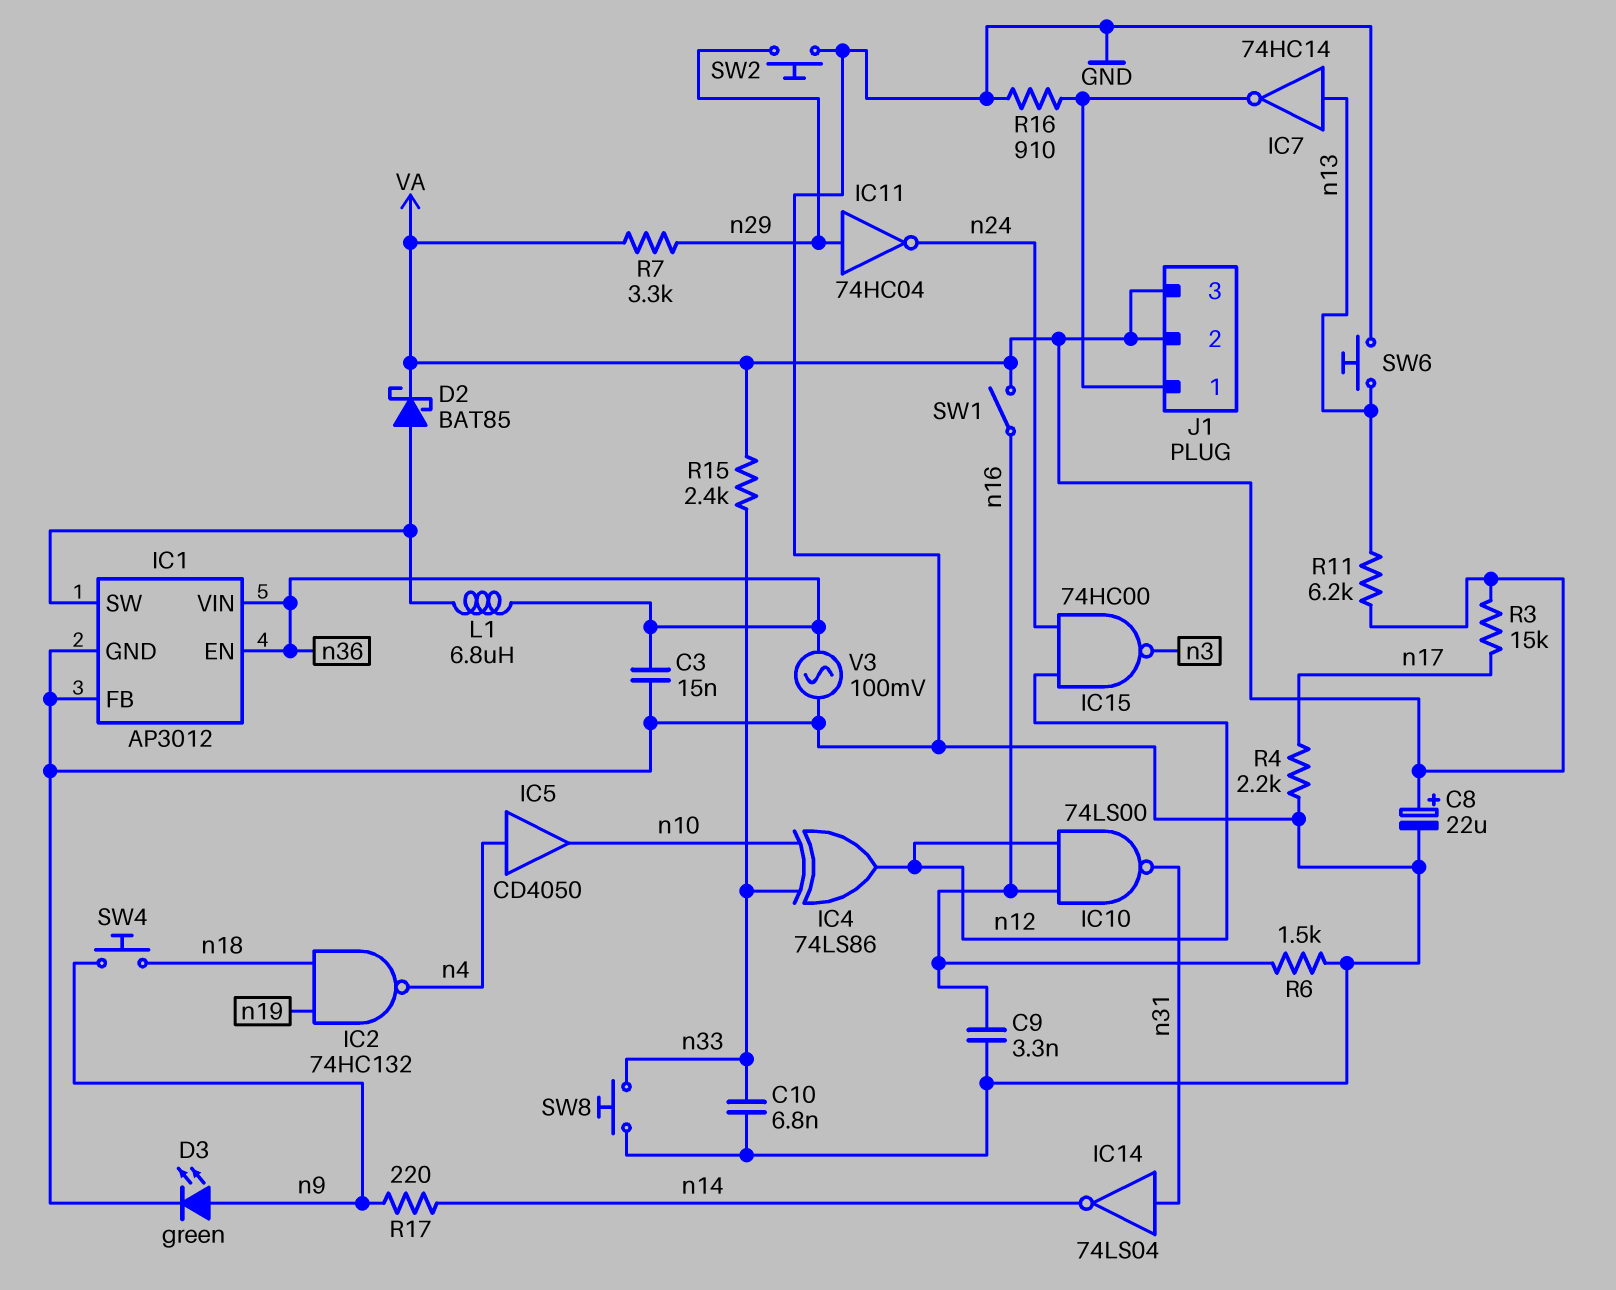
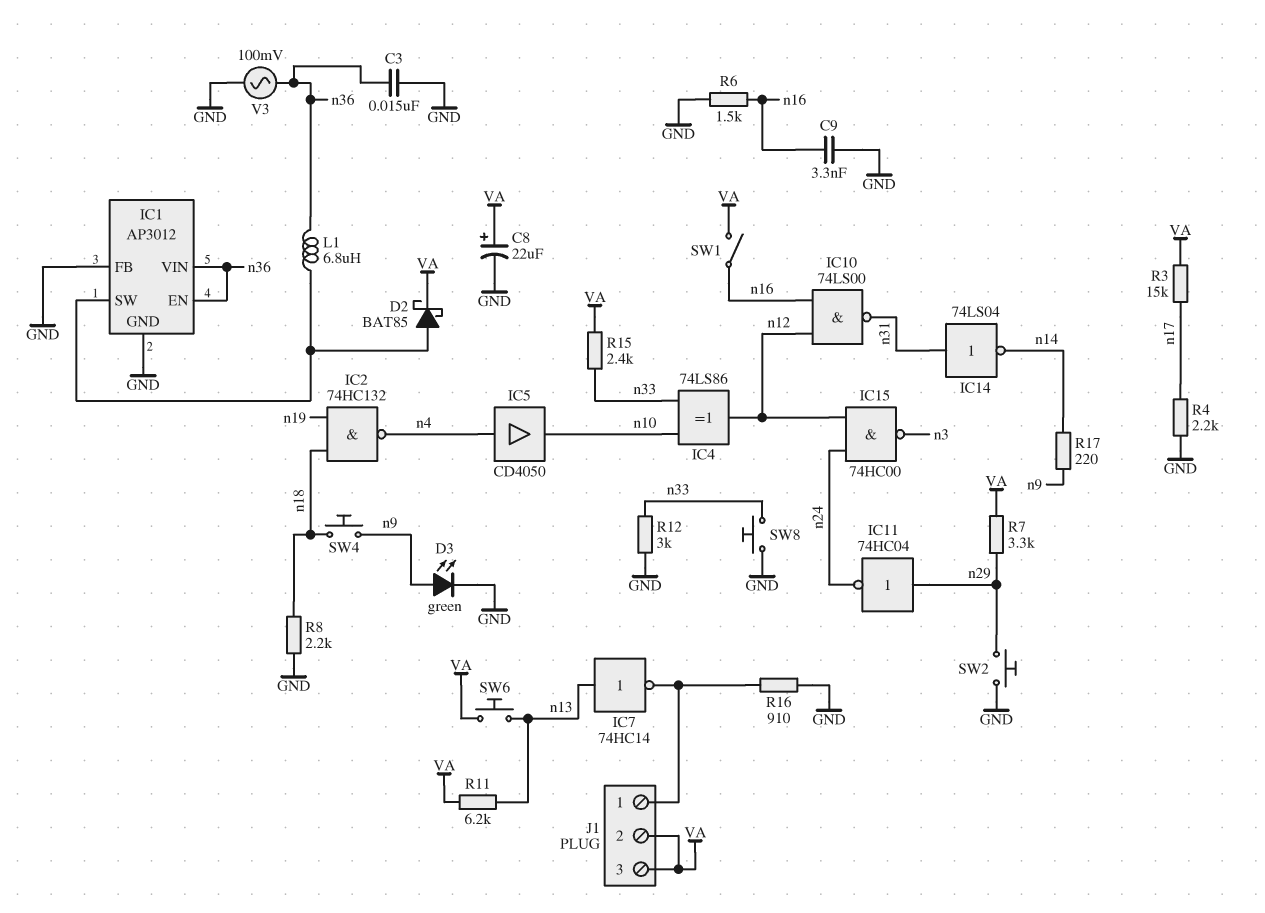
C10: 6.8nF (GND, n33) -> none
R8: none -> 2.2k (GND, n18)
R12: none -> 3k (GND, n33)
SW6: button (GND, n13) -> button (VA, n13)

